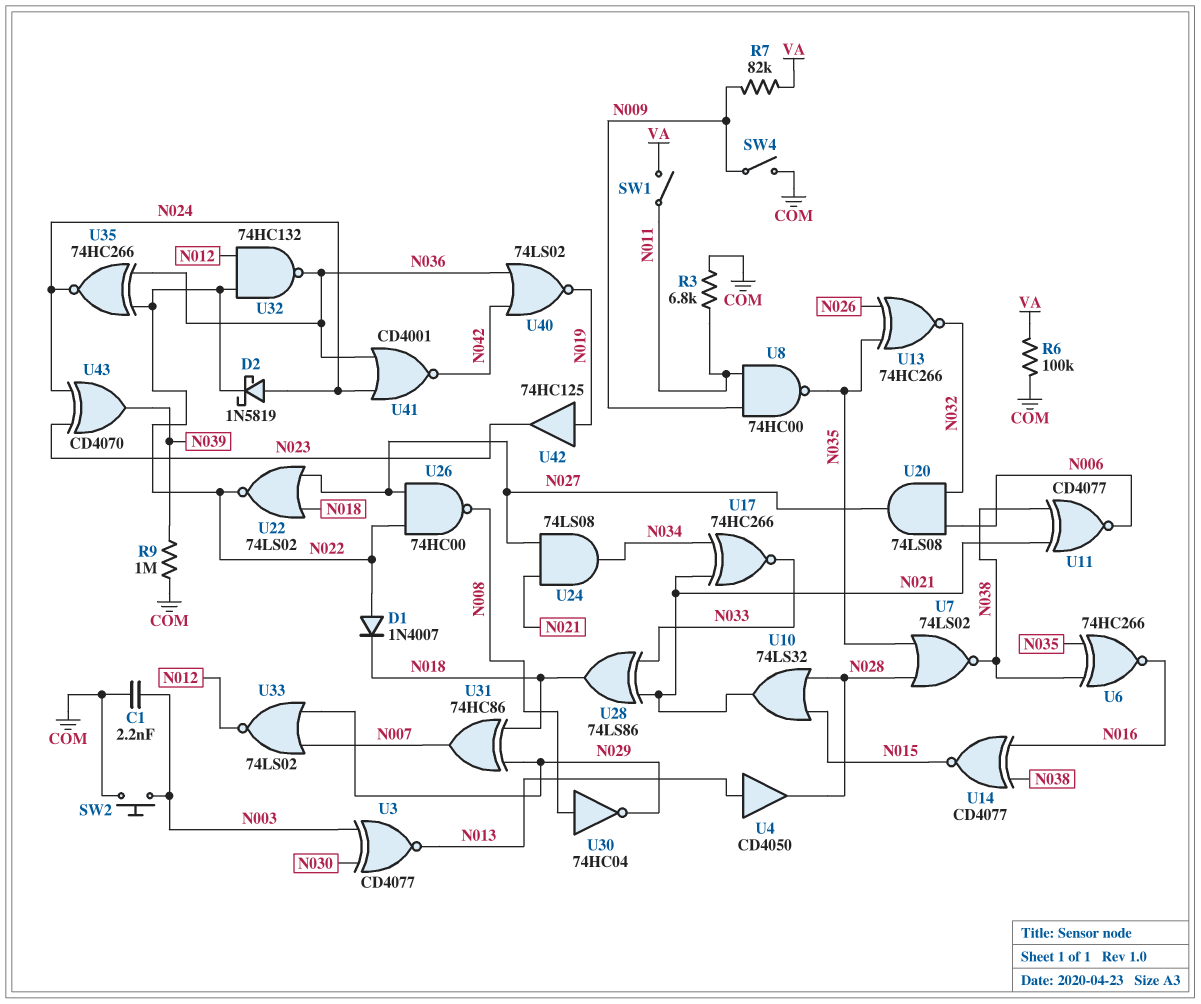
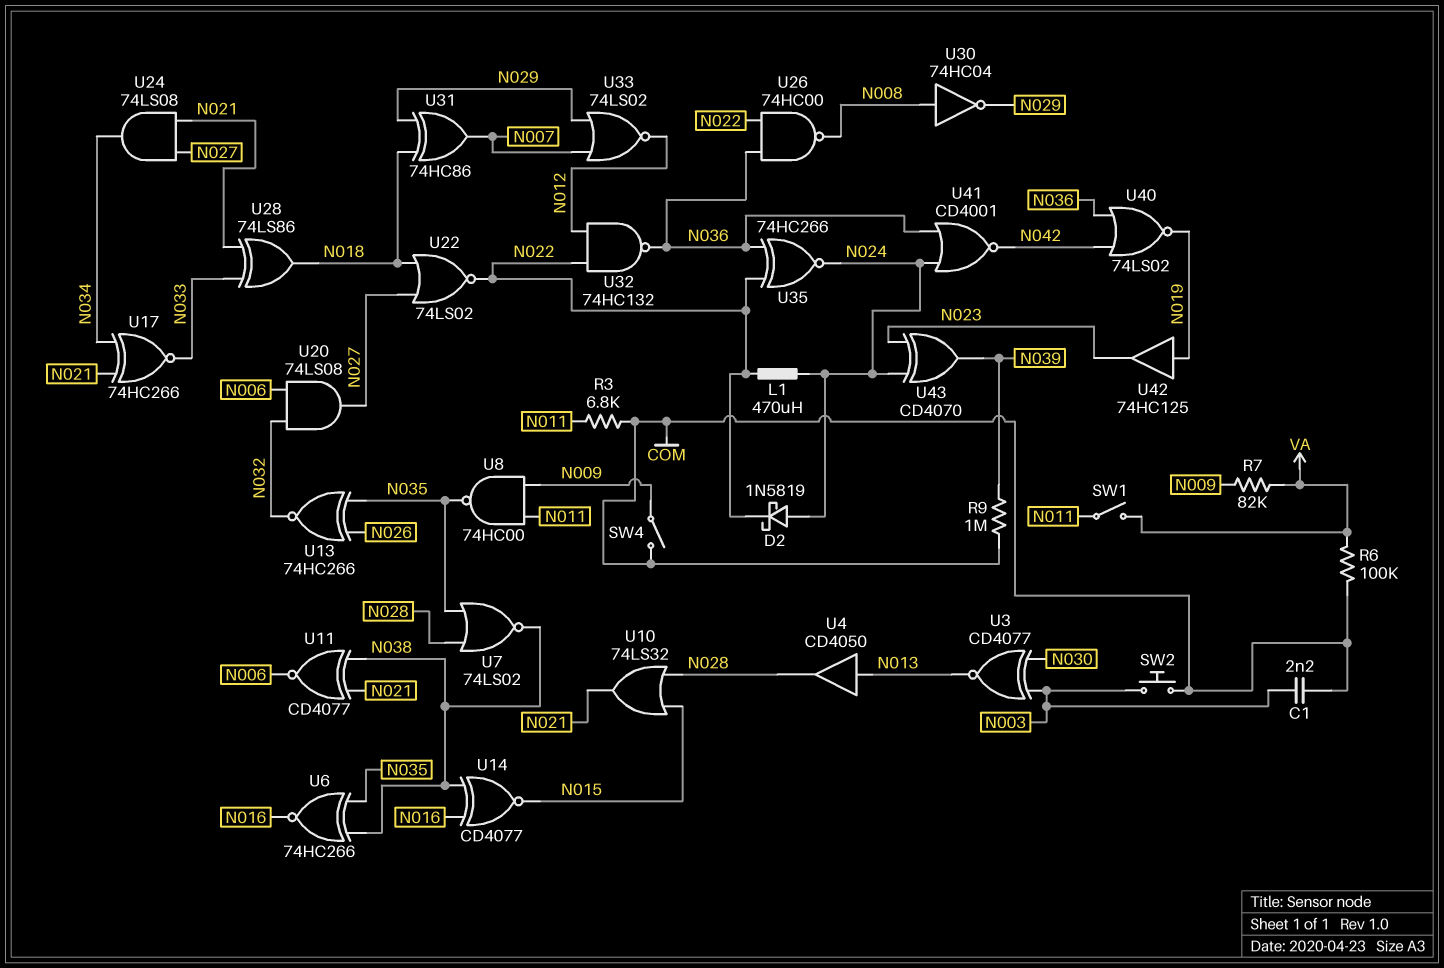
D1: diode 1N4007 (A N022, K N018) -> none
L1: none -> 470uH (N022, N024)
U26: NAND 74HC00 (in N022, in N027, out N008) -> NAND 74HC00 (in N022, in N036, out N008)

